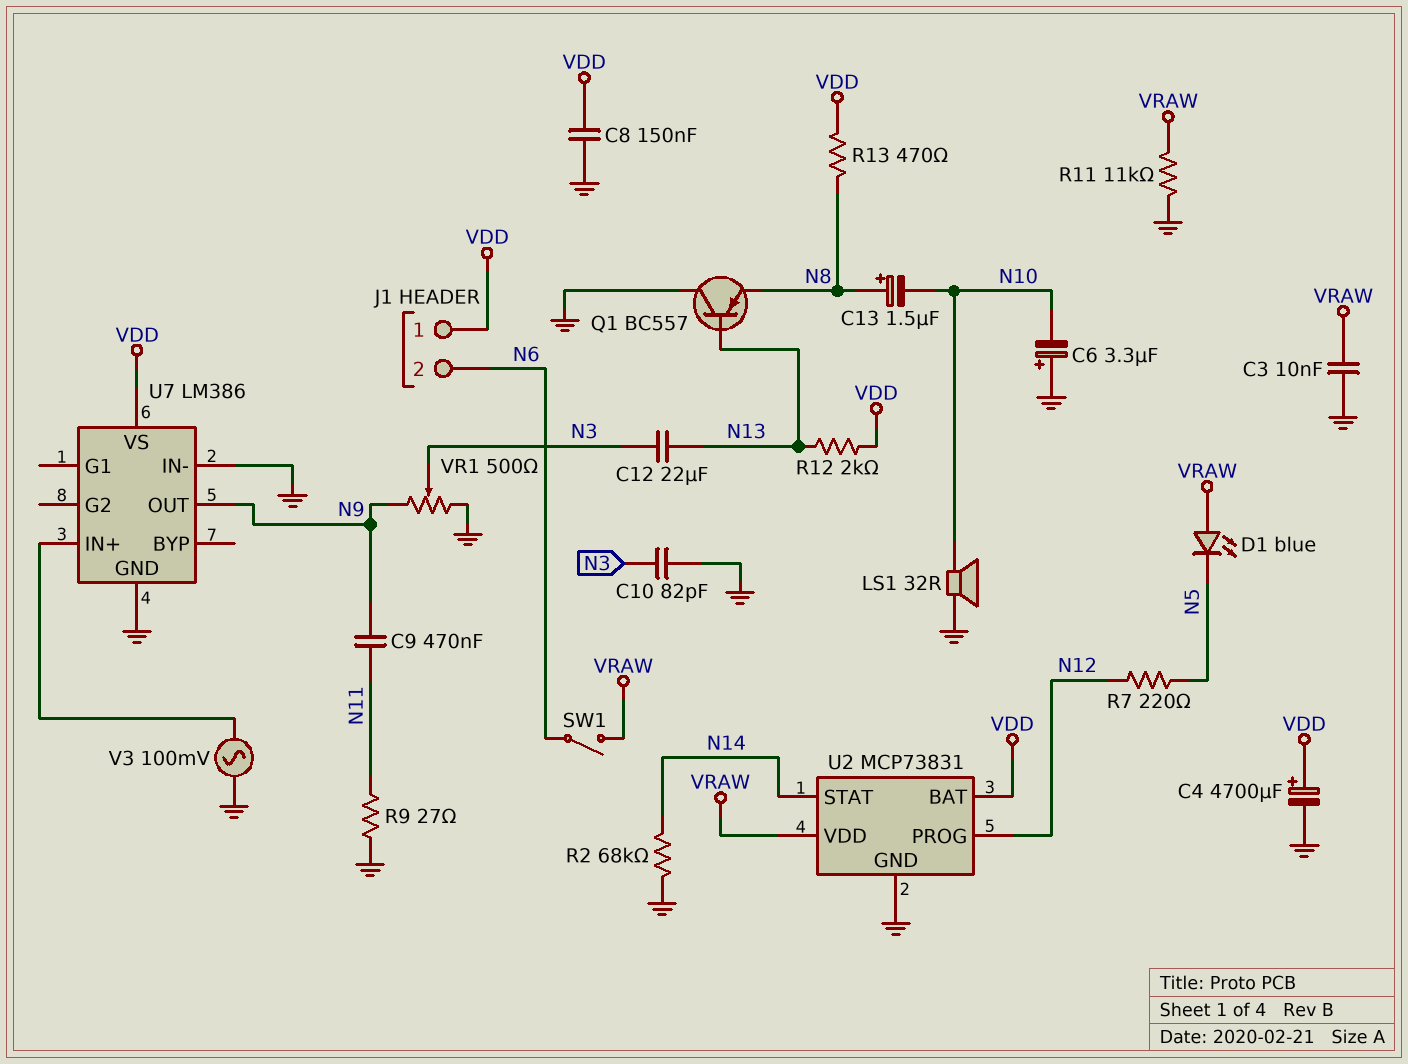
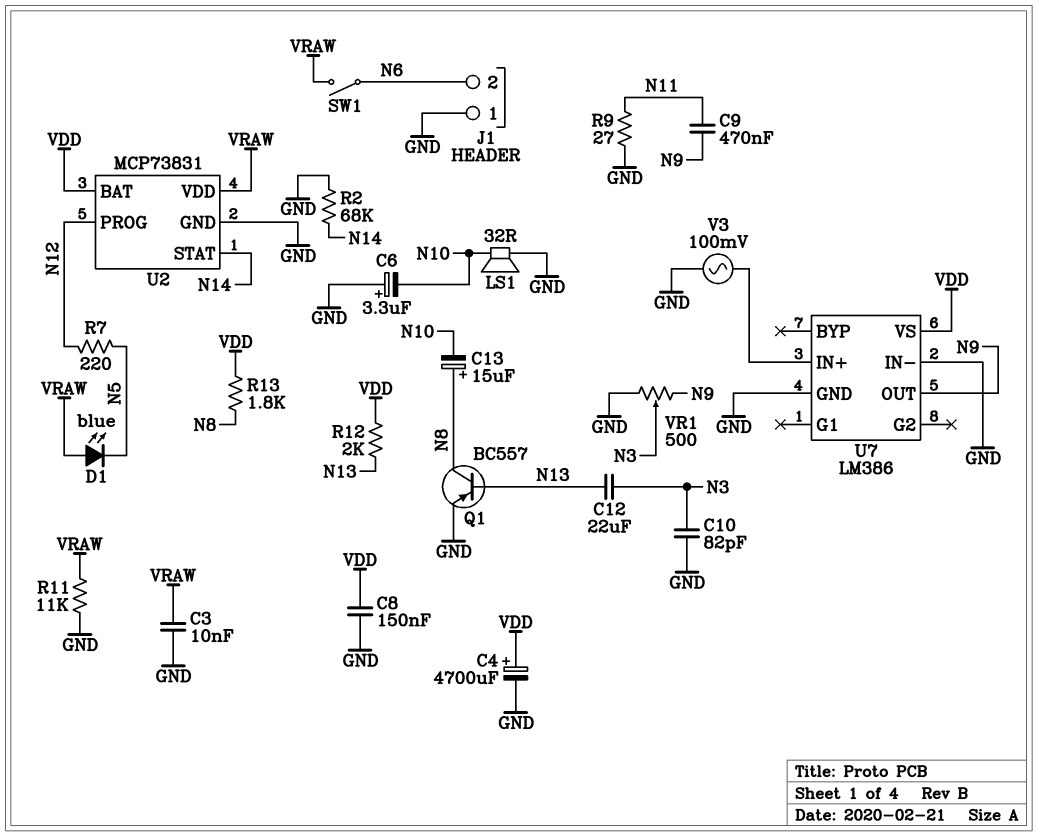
C13: 1.5uF (plus N8, minus N10) -> 15uF (plus N8, minus N10)
J1 pin 1: VDD -> GND
Q1: PNP BC557 (B N13, C GND, E N8) -> PNP BC557 (B N13, C N8, E GND)
R13: 470 (N8, VDD) -> 1.8k (N8, VDD)

